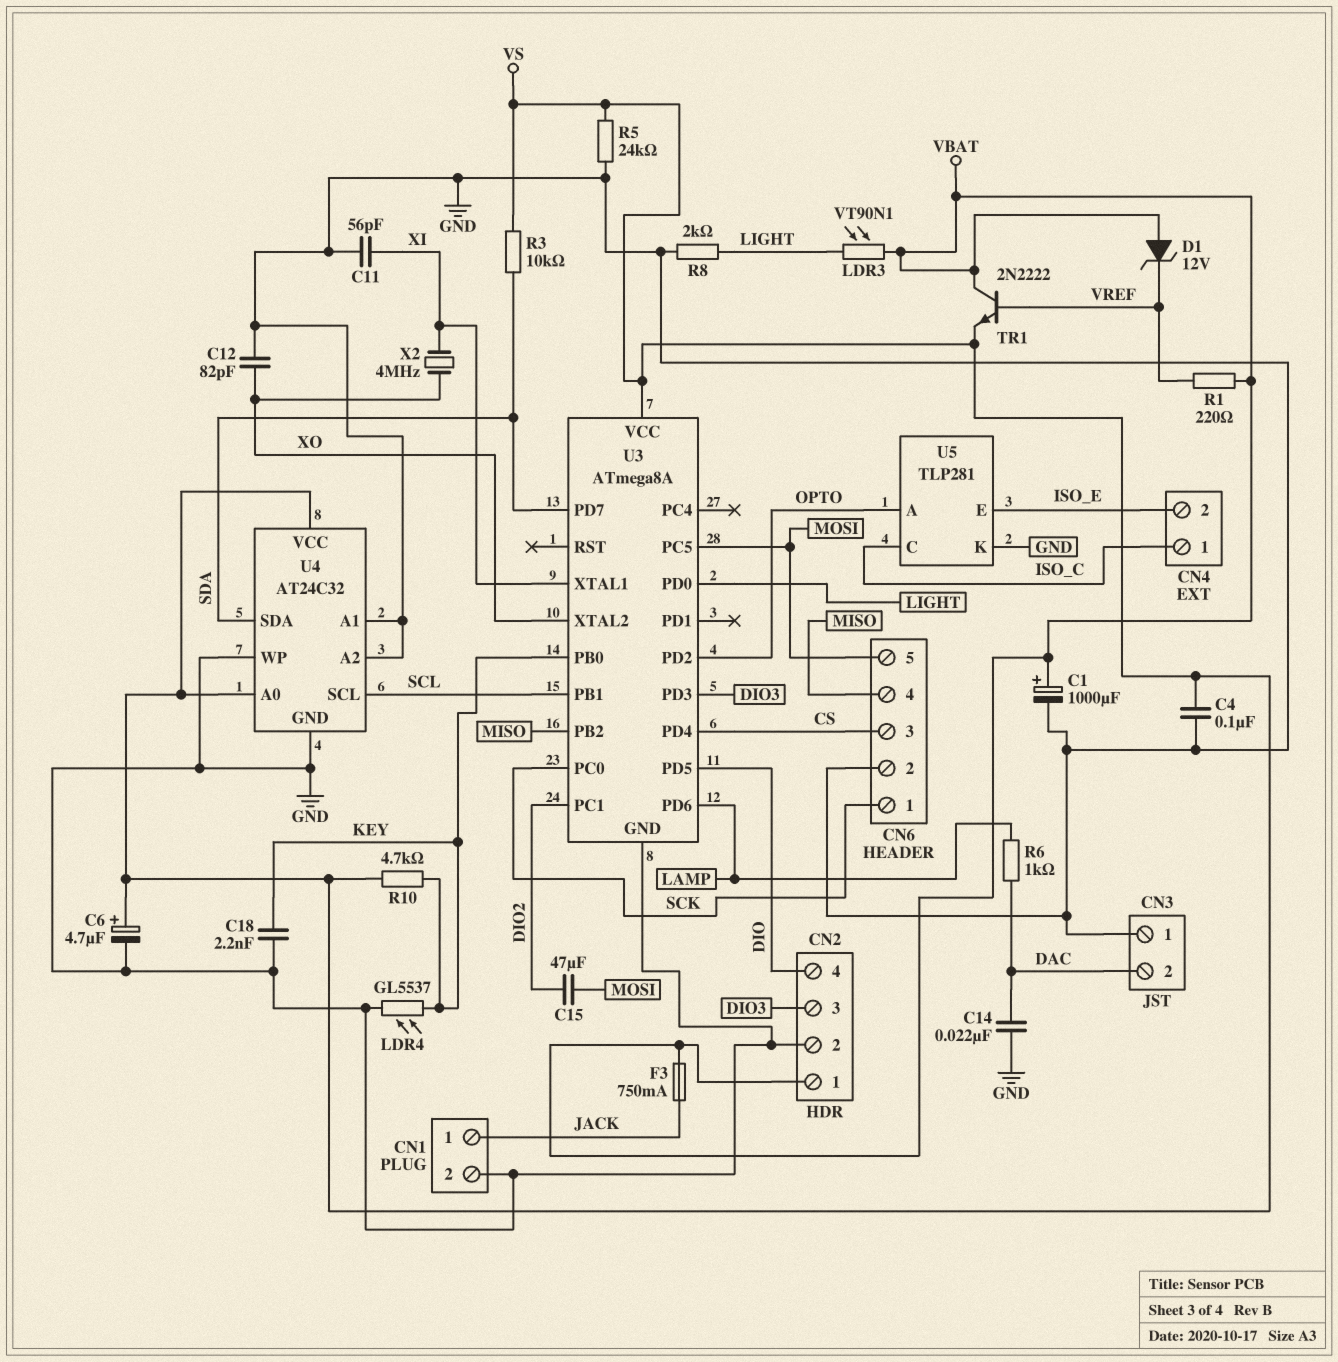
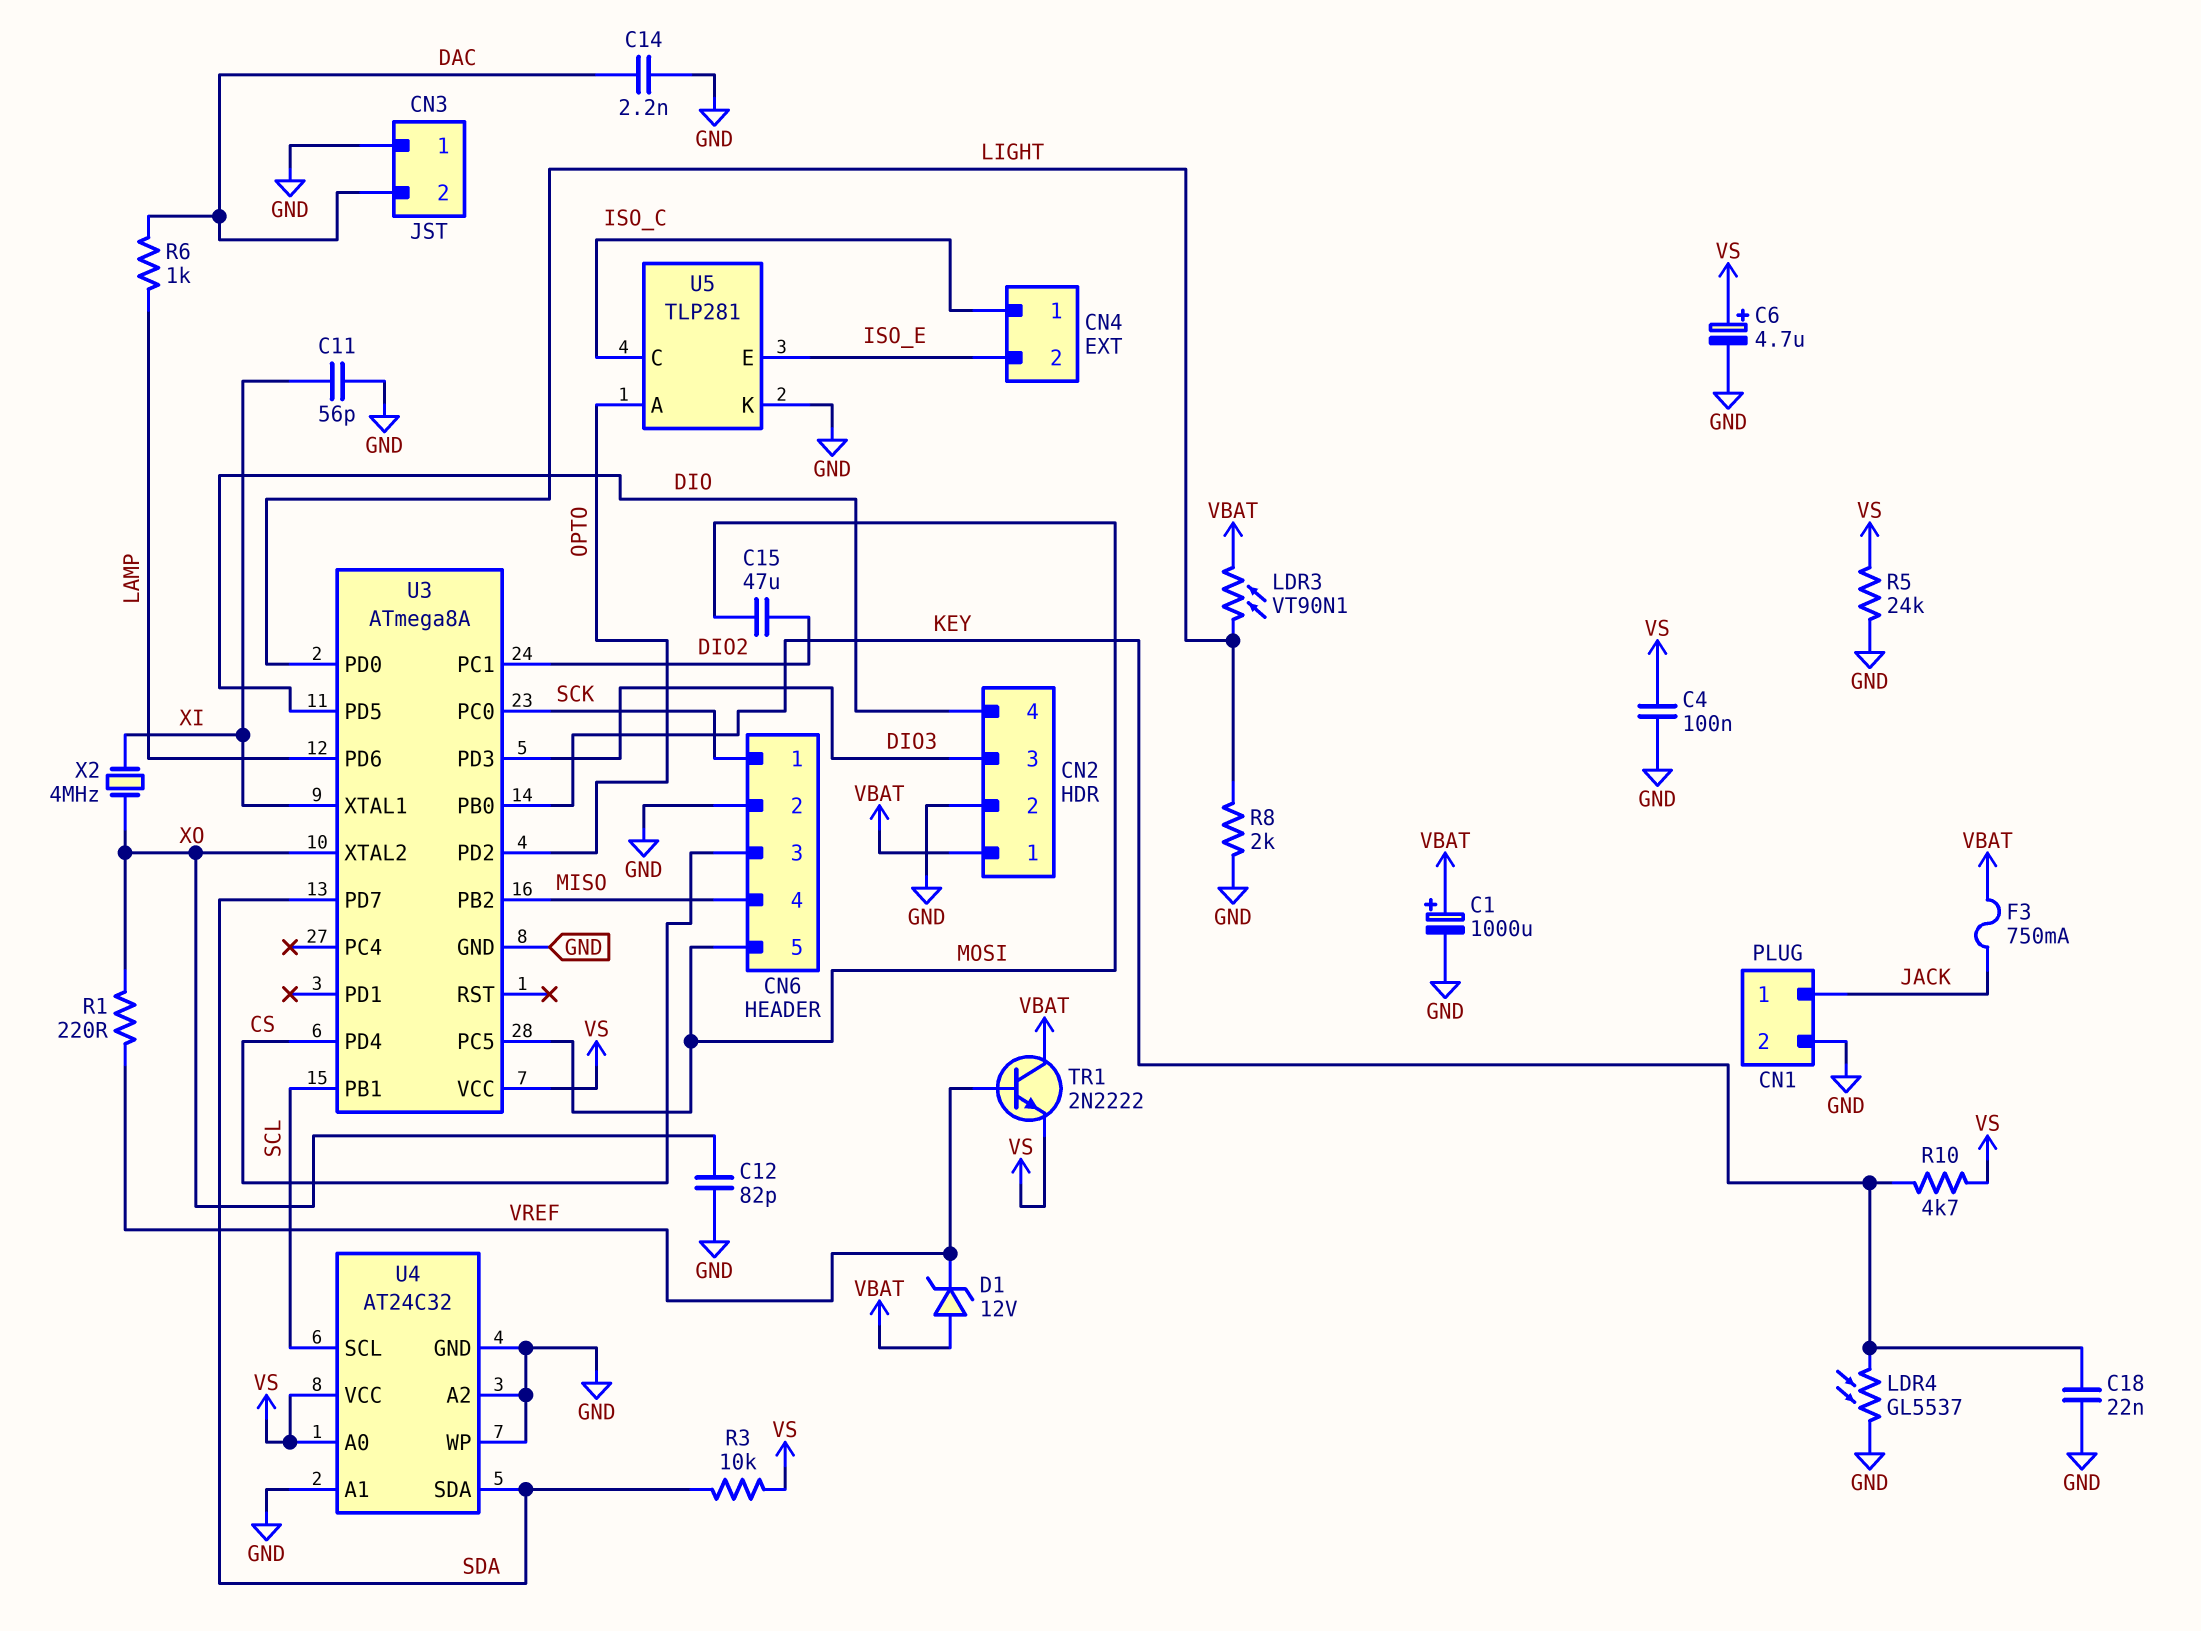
C14: 22nF (DAC, GND) -> 2.2nF (DAC, GND)
C18: 2.2nF (GND, KEY) -> 22nF (GND, KEY)
R1: 220 (VBAT, VREF) -> 220 (VREF, XO)

